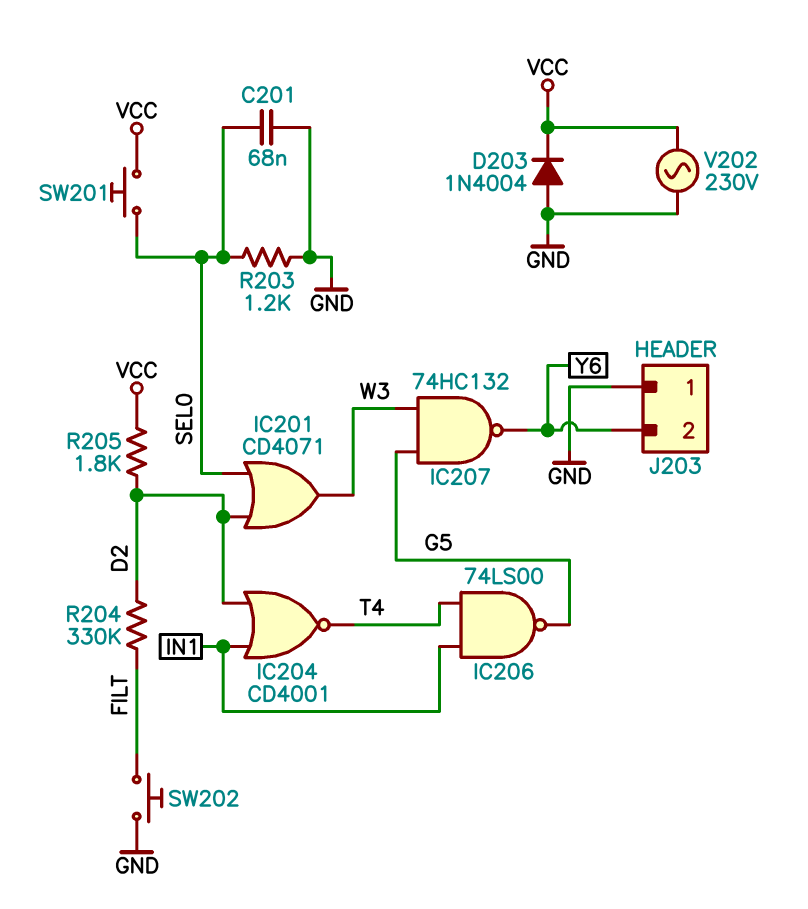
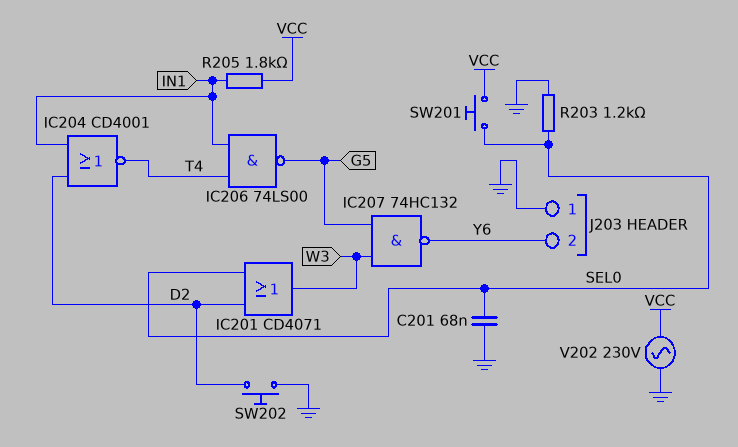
D203: diode 1N4004 (A GND, K VCC) -> none
R204: 330k (D2, FILT) -> none
R205: 1.8k (D2, VCC) -> 1.8k (IN1, VCC)
SW202: button (FILT, GND) -> button (D2, GND)

